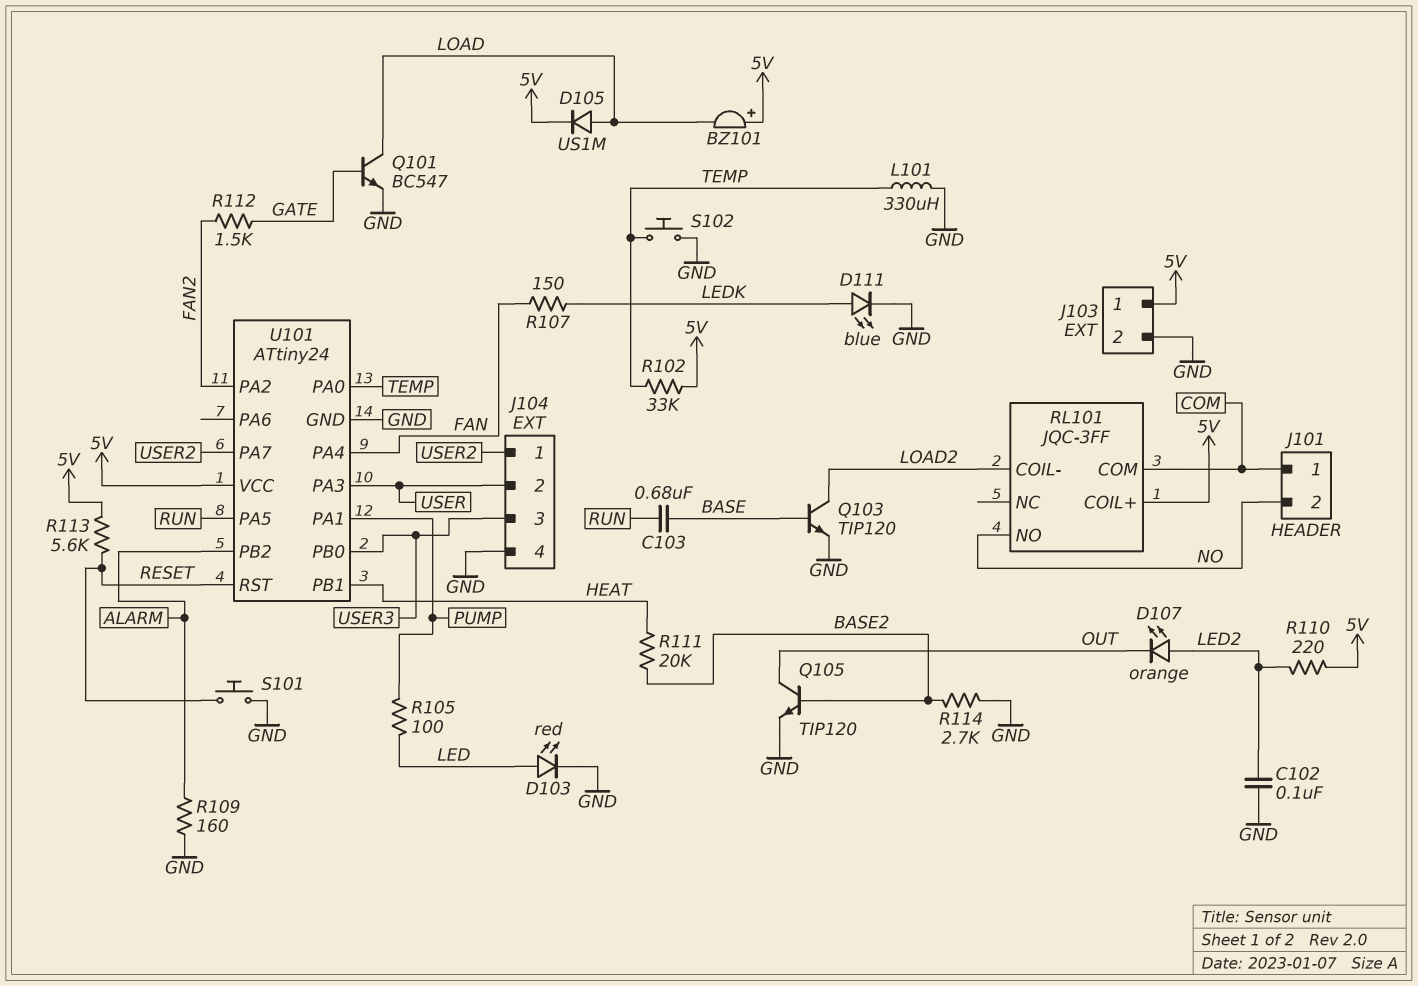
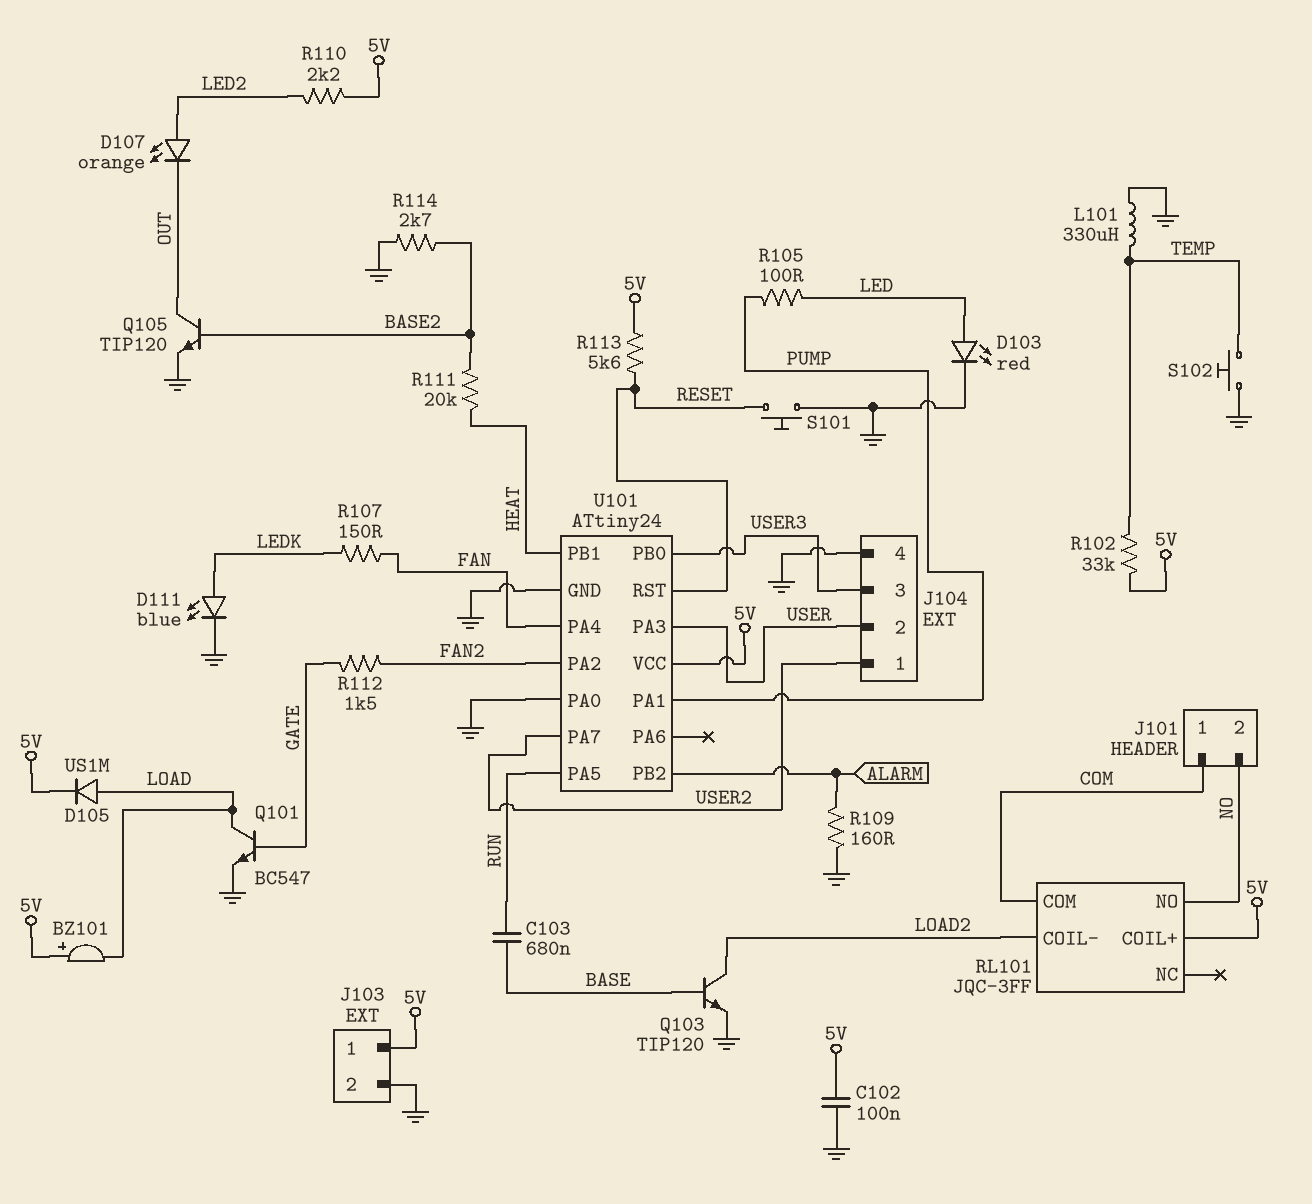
C102: 100nF (GND, LED2) -> 100nF (5V, GND)
R110: 220 (5V, LED2) -> 2.2k (5V, LED2)
U101 pin PA0: TEMP -> GND

